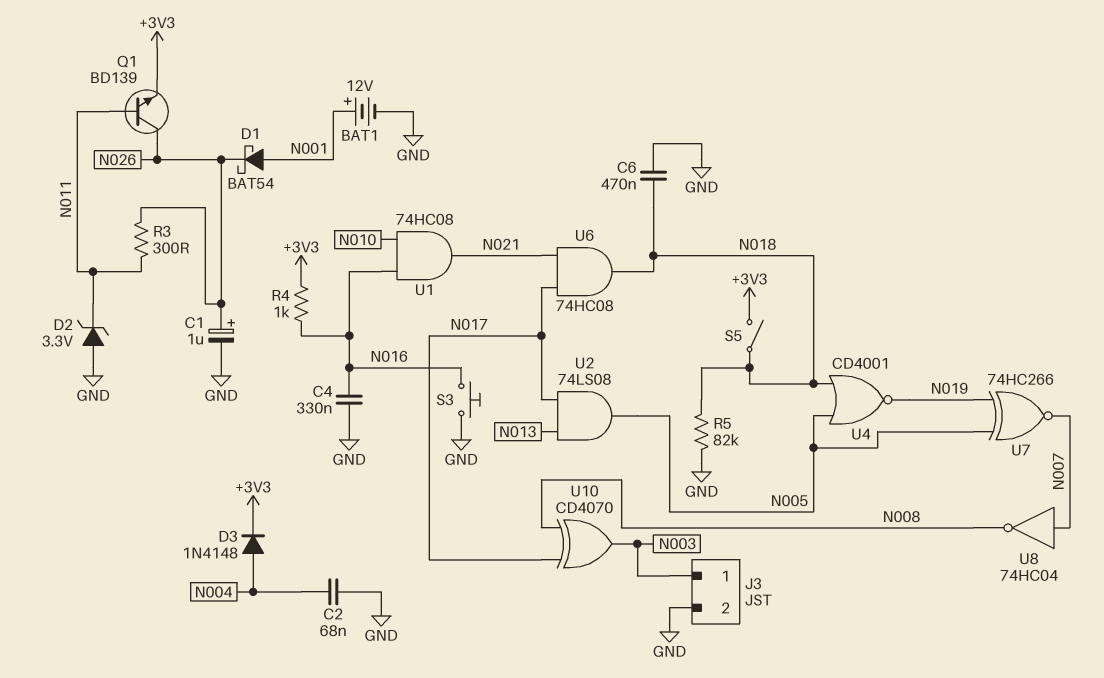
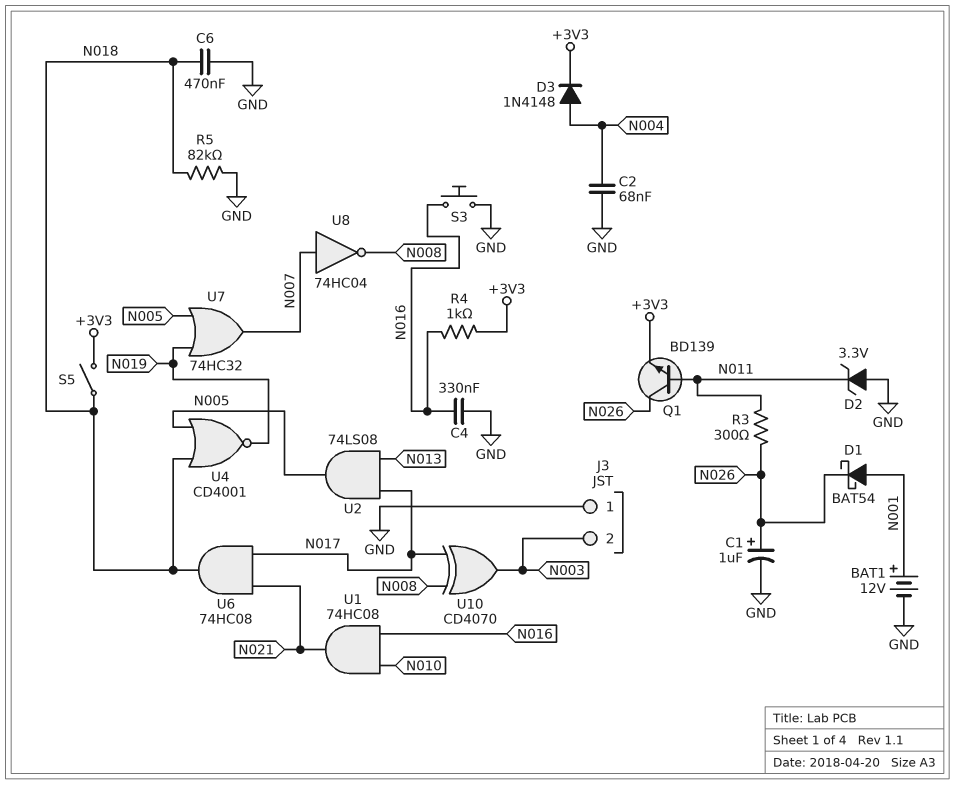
J3 pin 1: N003 -> GND
J3 pin 2: GND -> N003
U7: XNOR 74HC266 (in N005, in N019, out N007) -> OR 74HC32 (in N005, in N019, out N007)

